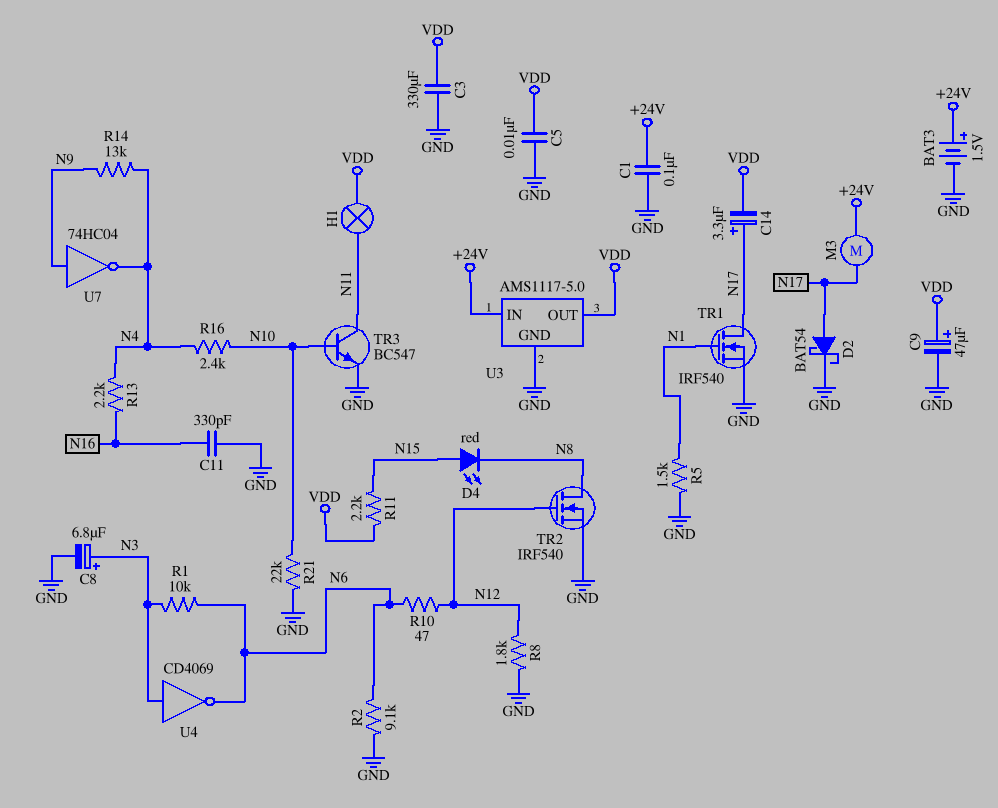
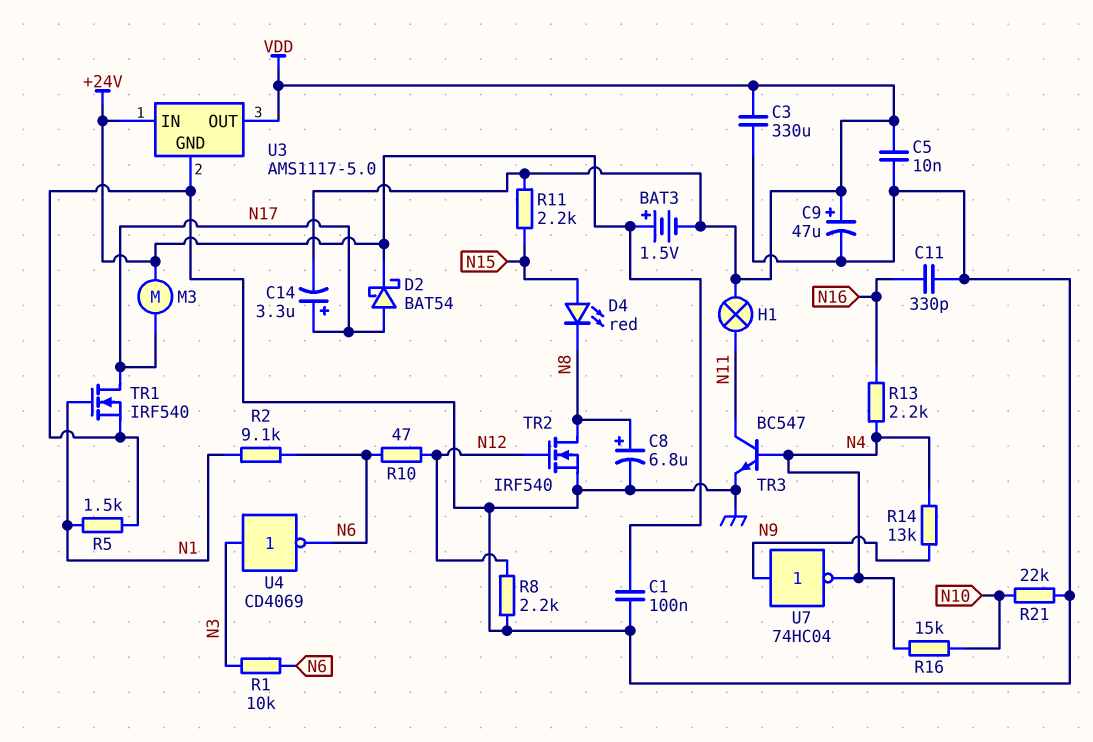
BAT3: 1.5V (plus +24V, minus GND) -> 1.5V (plus +24V, minus VDD)
C8: 6.8uF (plus N3, minus GND) -> 6.8uF (plus N8, minus GND)
D2: schottky BAT54 (A N17, K GND) -> schottky BAT54 (A N17, K +24V)
R2: 9.1k (GND, N6) -> 9.1k (N1, N6)
R8: 1.8k (GND, N12) -> 2.2k (GND, N12)
R16: 2.4k (N4, N10) -> 15k (N4, N10)
TR3: NPN BC547 (B N10, C N11, E GND) -> NPN BC547 (B N4, C N11, E GND)

